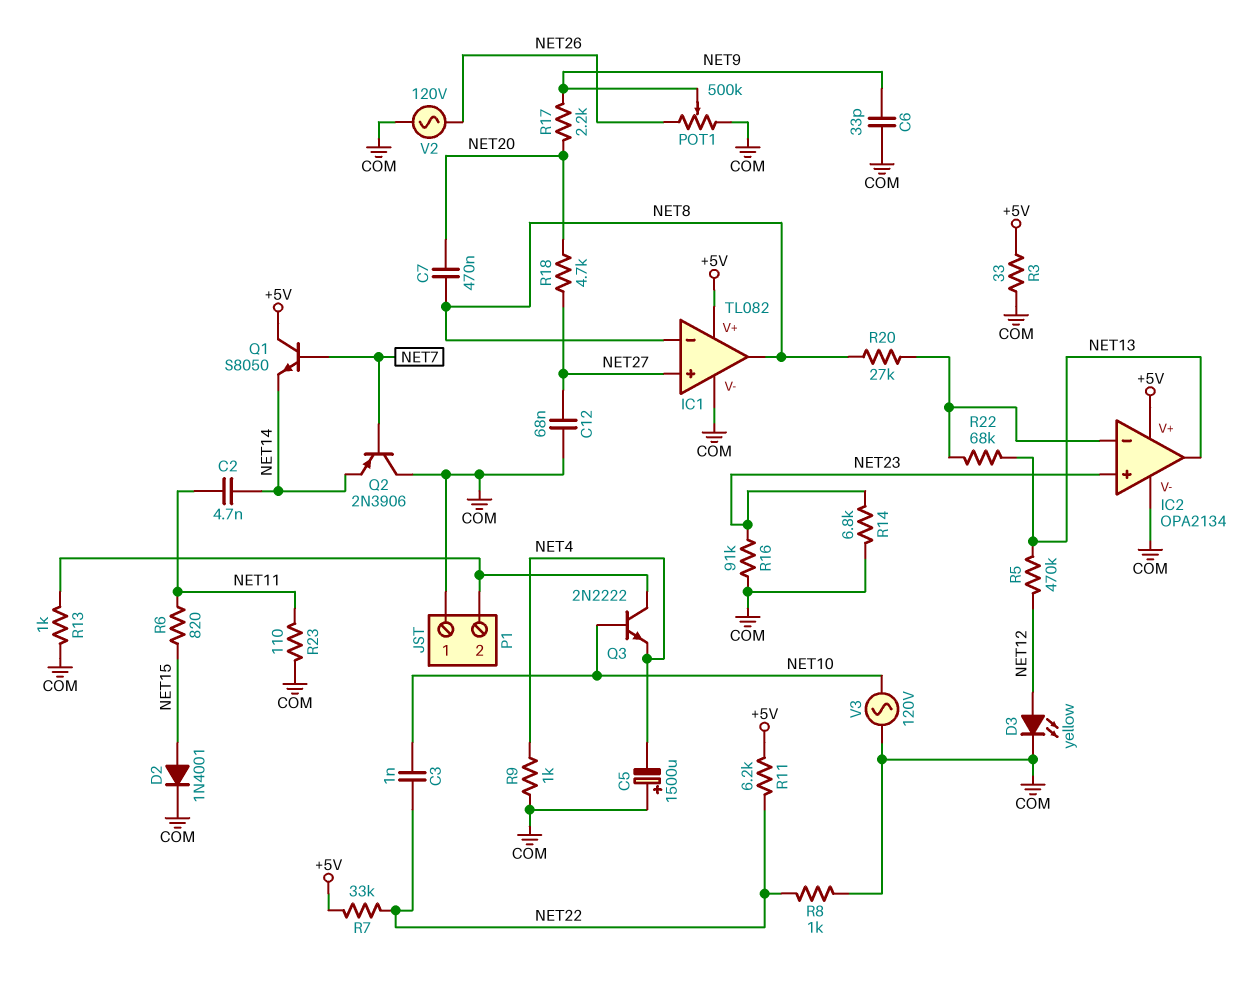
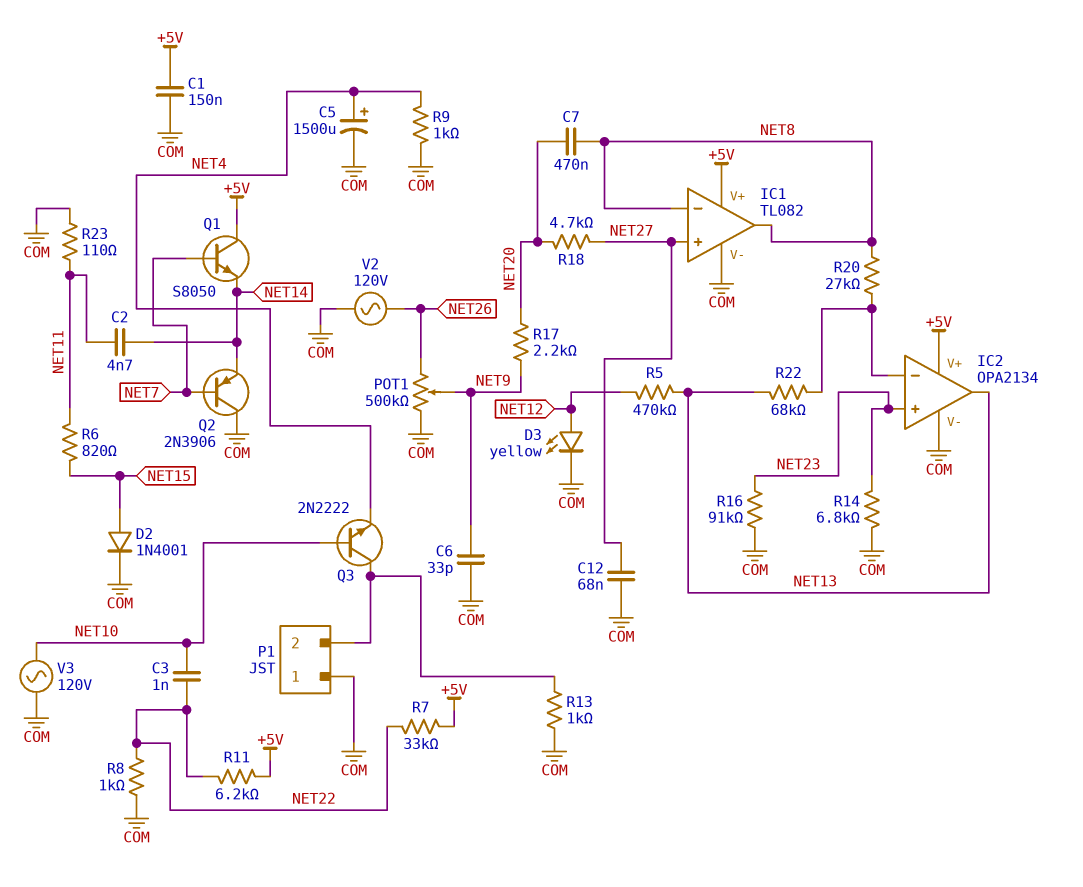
C1: none -> 150nF (+5V, COM)
C5: 1500uF (plus COM, minus NET4) -> 1500uF (plus NET4, minus COM)
R3: 33 (+5V, COM) -> none

